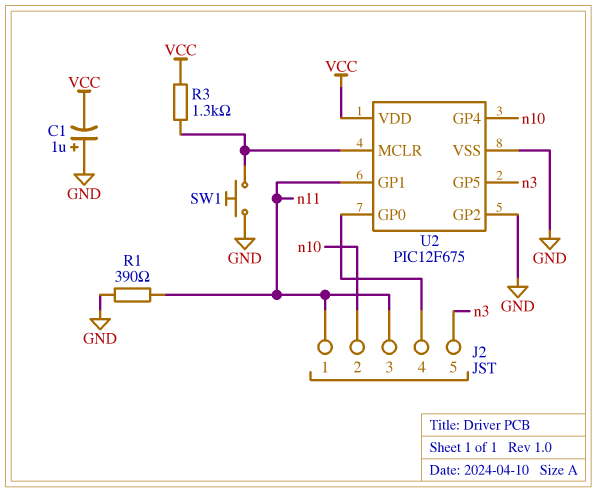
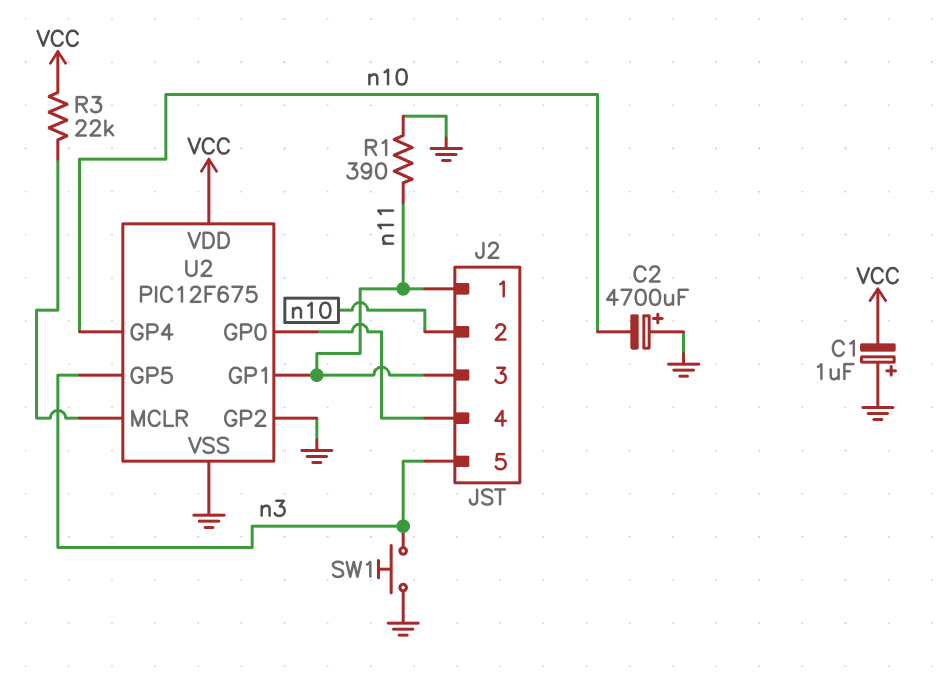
C2: none -> 4700uF (plus GND, minus n10)
R3: 1.3k (U2/MCLR, VCC) -> 22k (U2/MCLR, VCC)
SW1: button (GND, U2/MCLR) -> button (GND, n3)

